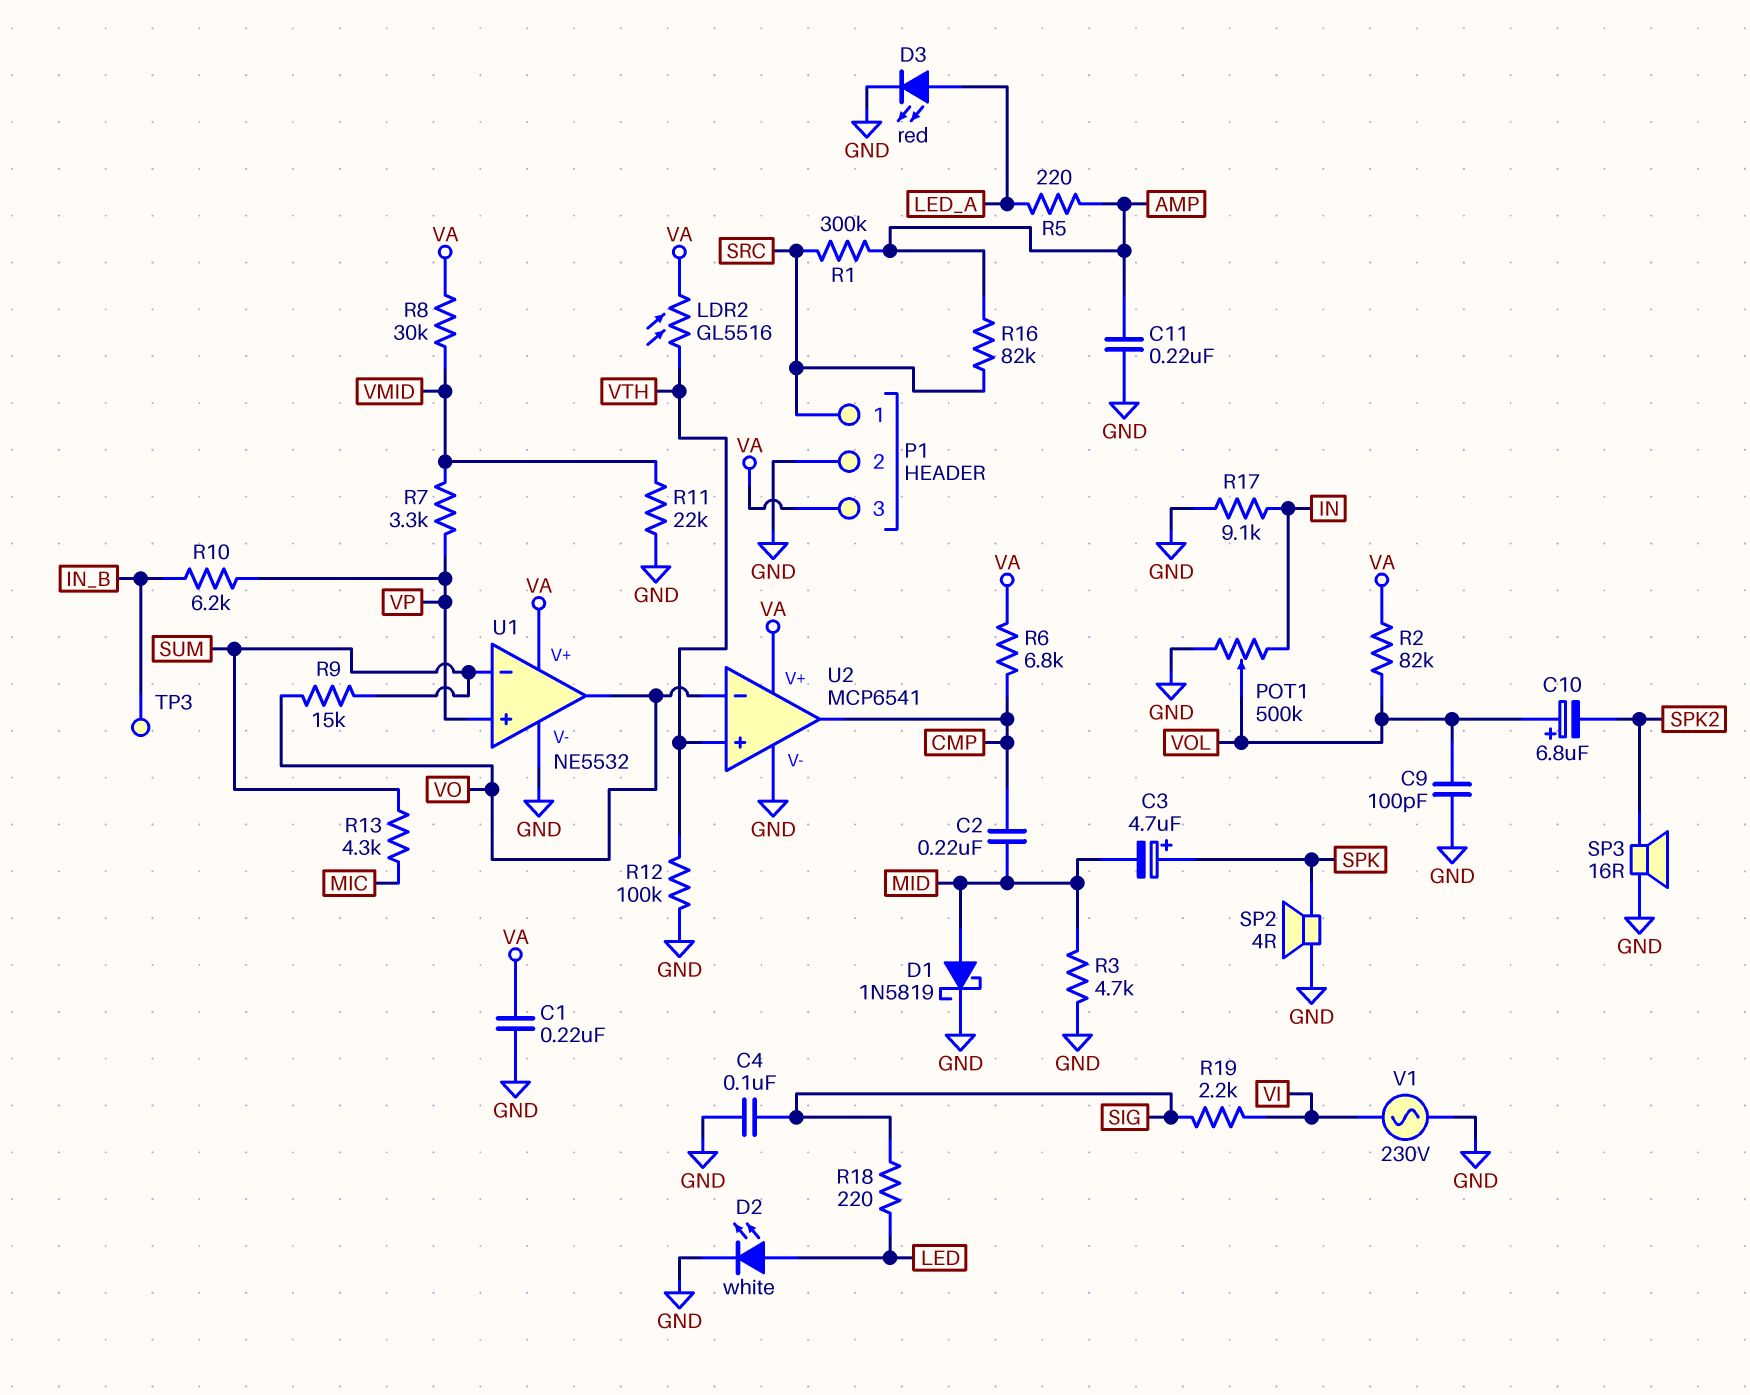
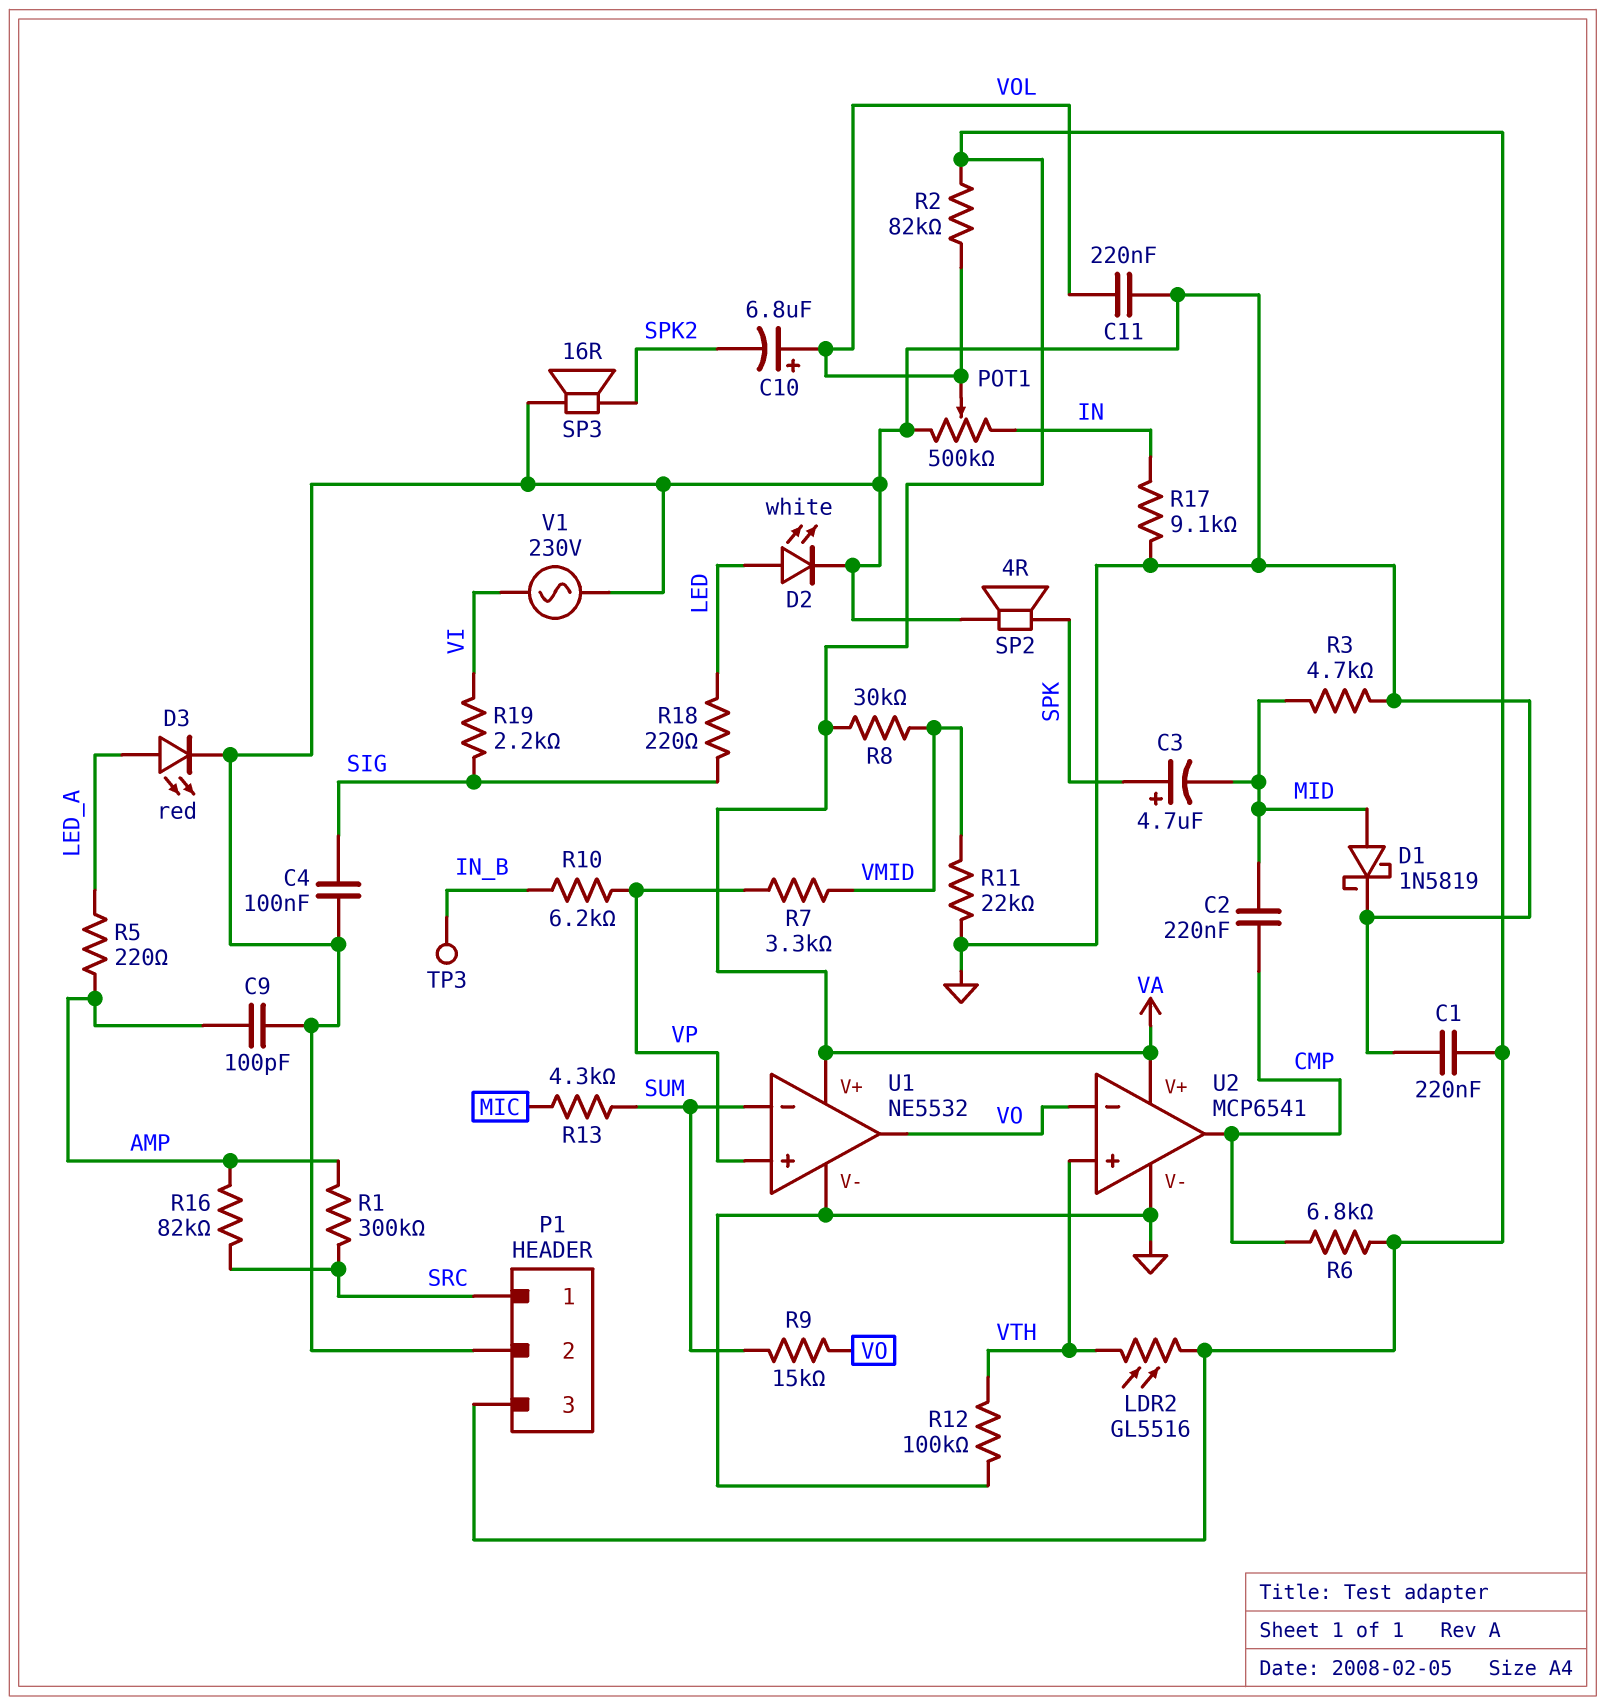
C9: 100pF (GND, VOL) -> 100pF (AMP, GND)
C11: 220nF (AMP, GND) -> 220nF (GND, VOL)

